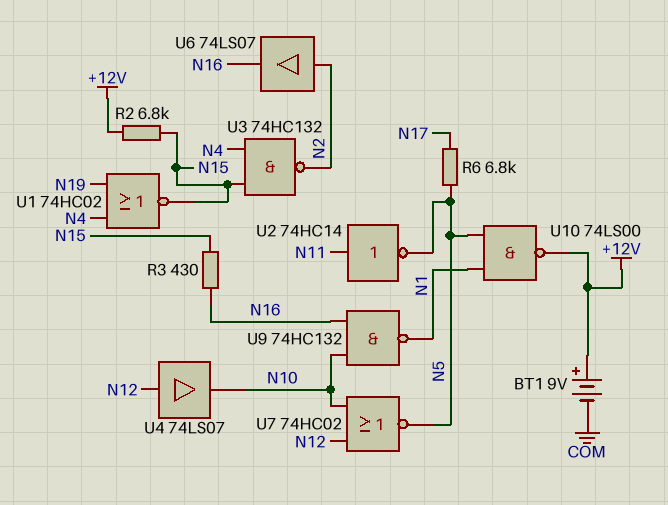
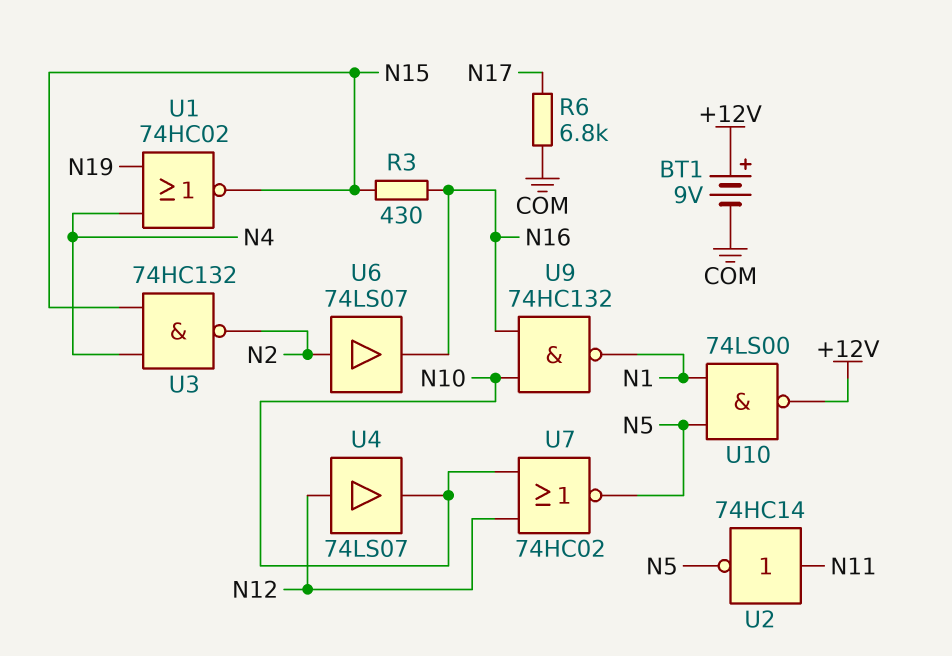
R2: 6.8k (+12V, N15) -> none
R6: 6.8k (N5, N17) -> 6.8k (COM, N17)

